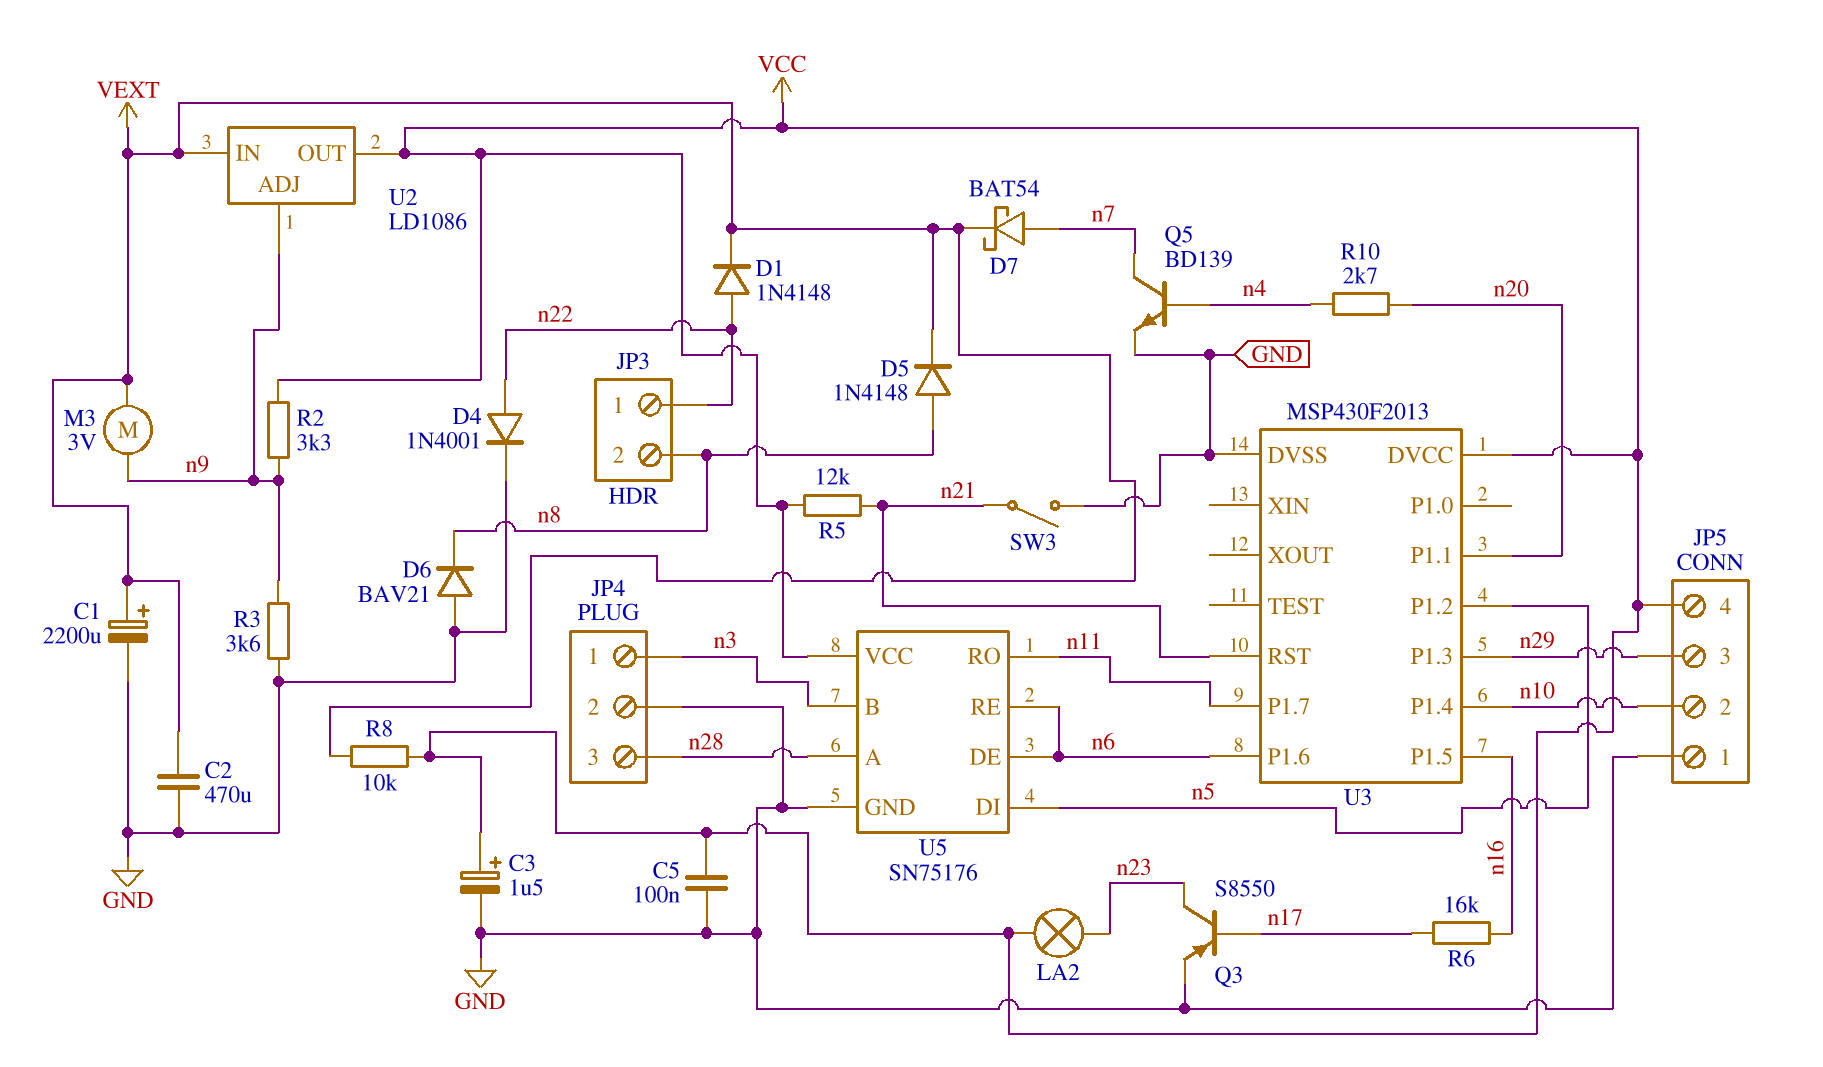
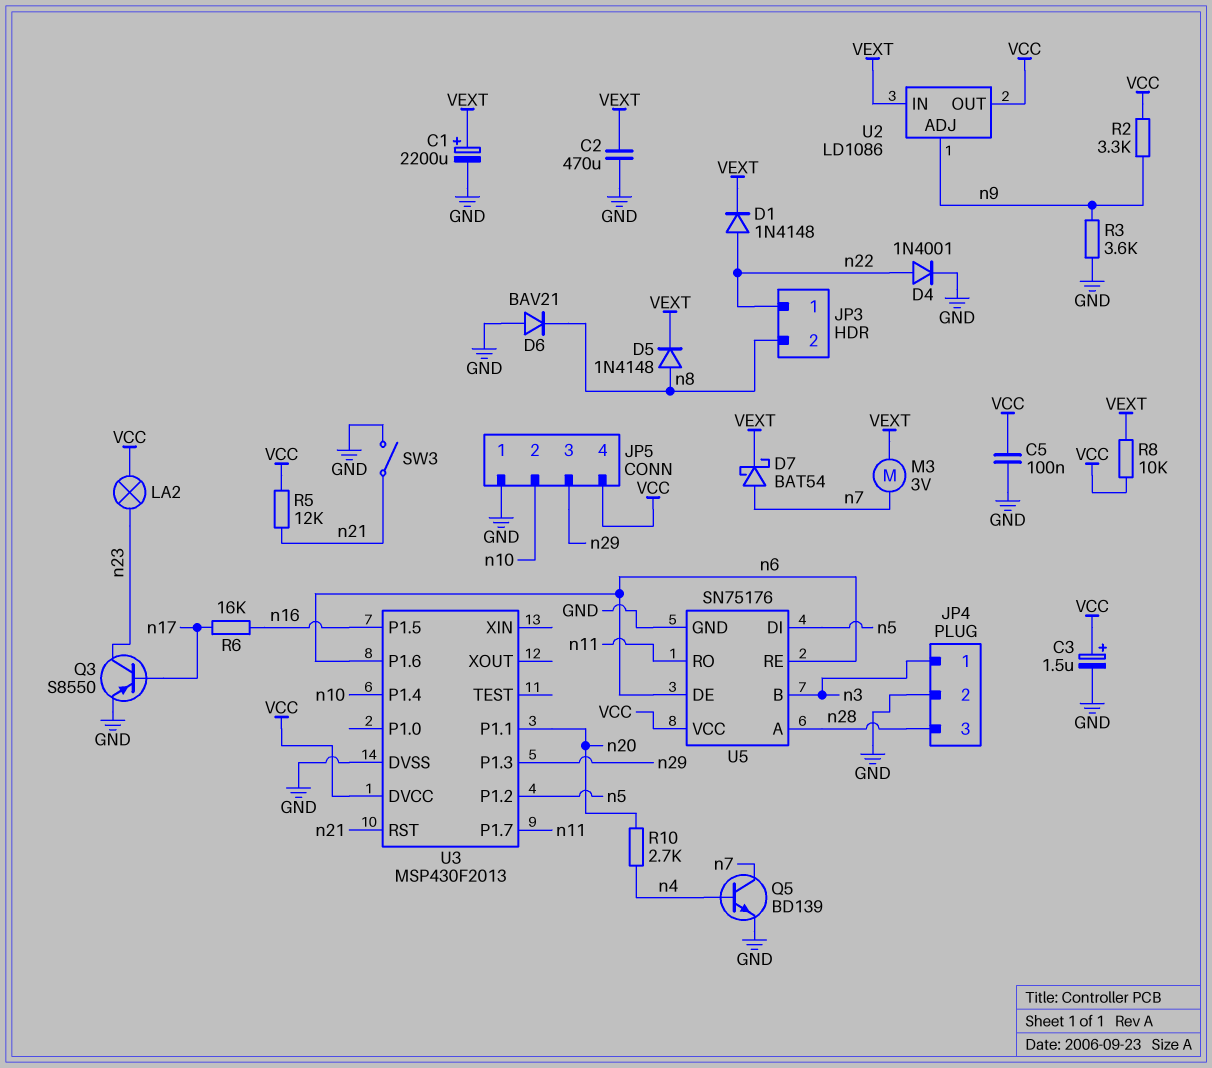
M3: motor 3V (VEXT, n9) -> motor 3V (VEXT, n7)

